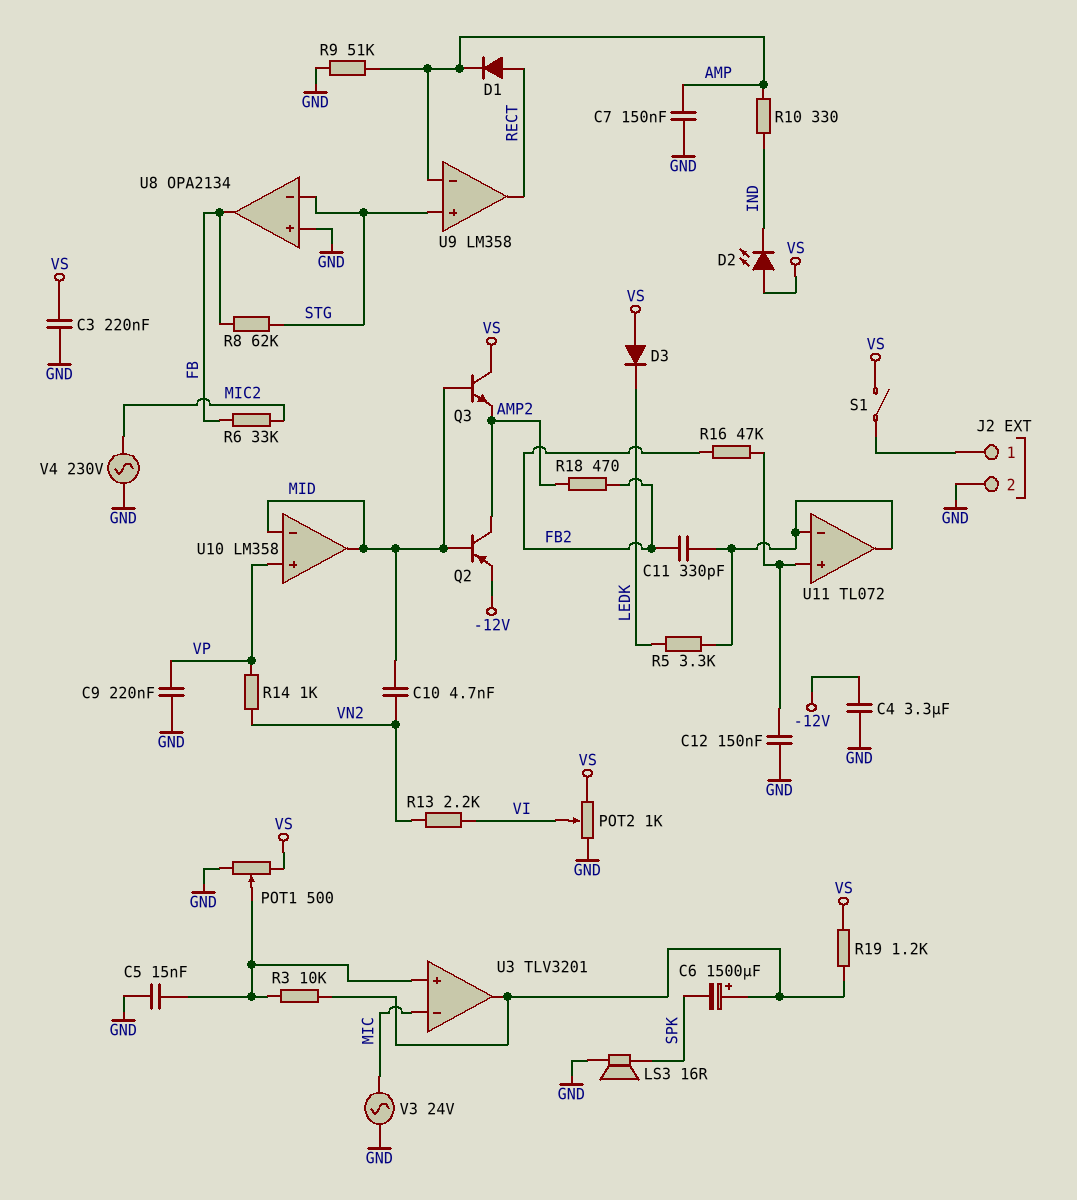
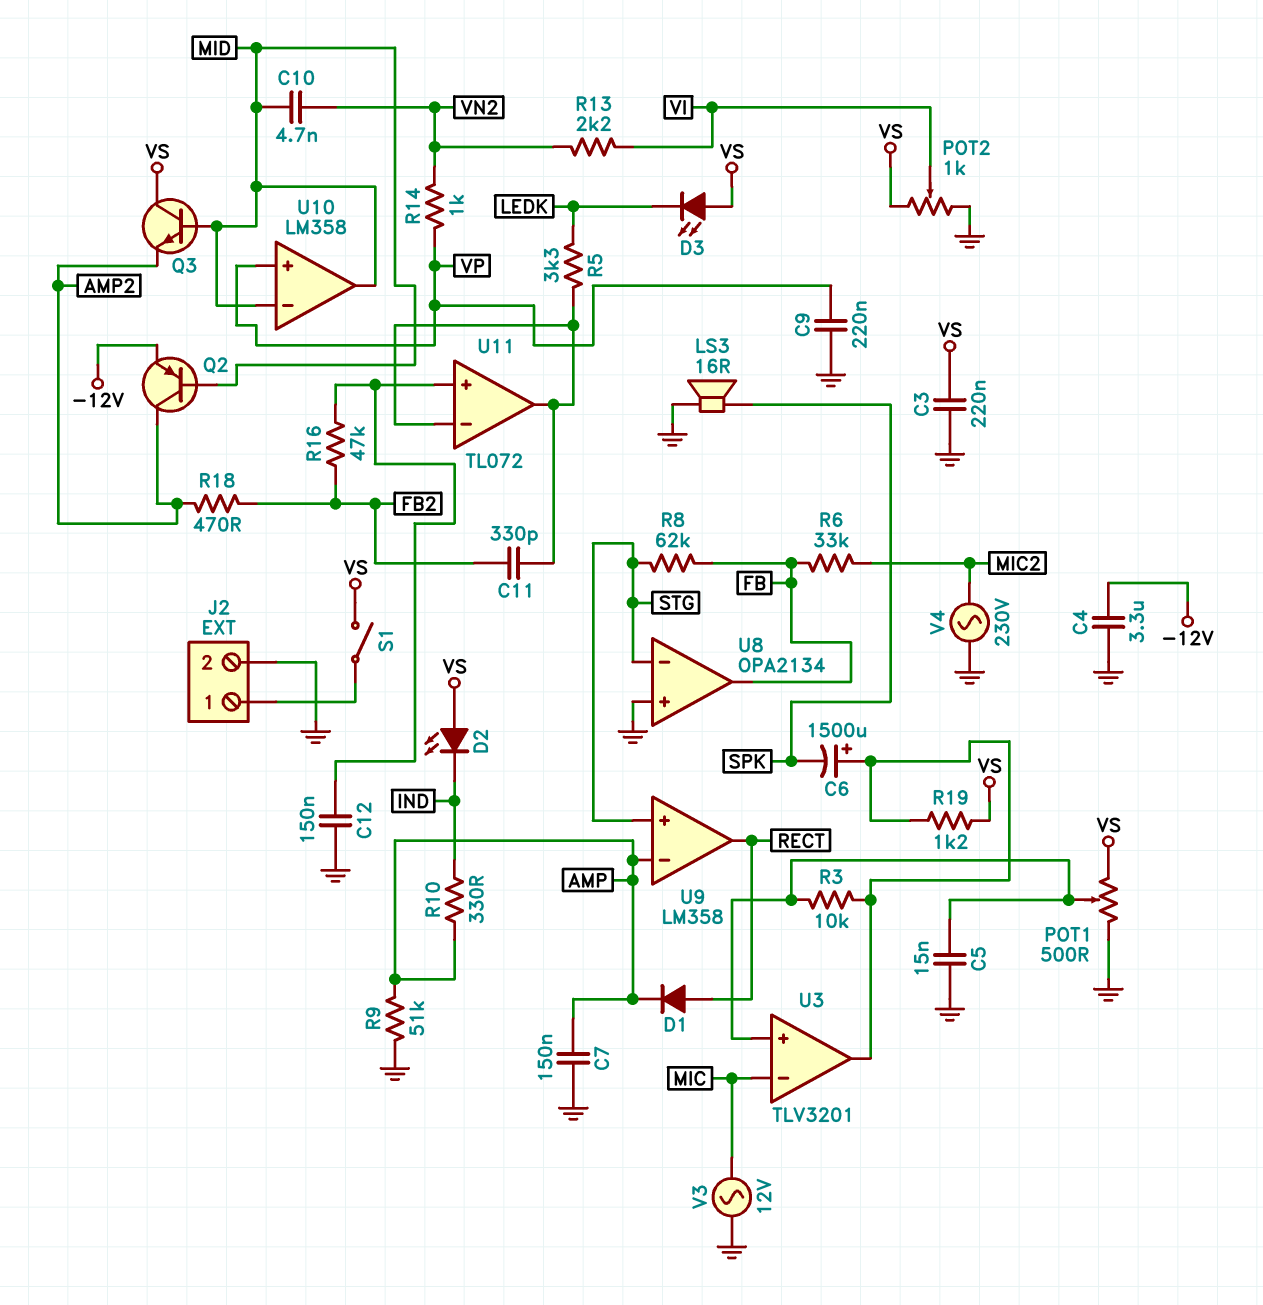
D3: diode (A VS, K LEDK) -> LED (A VS, K LEDK)
V3: AC 24V (GND, MIC) -> AC 12V (GND, MIC)

